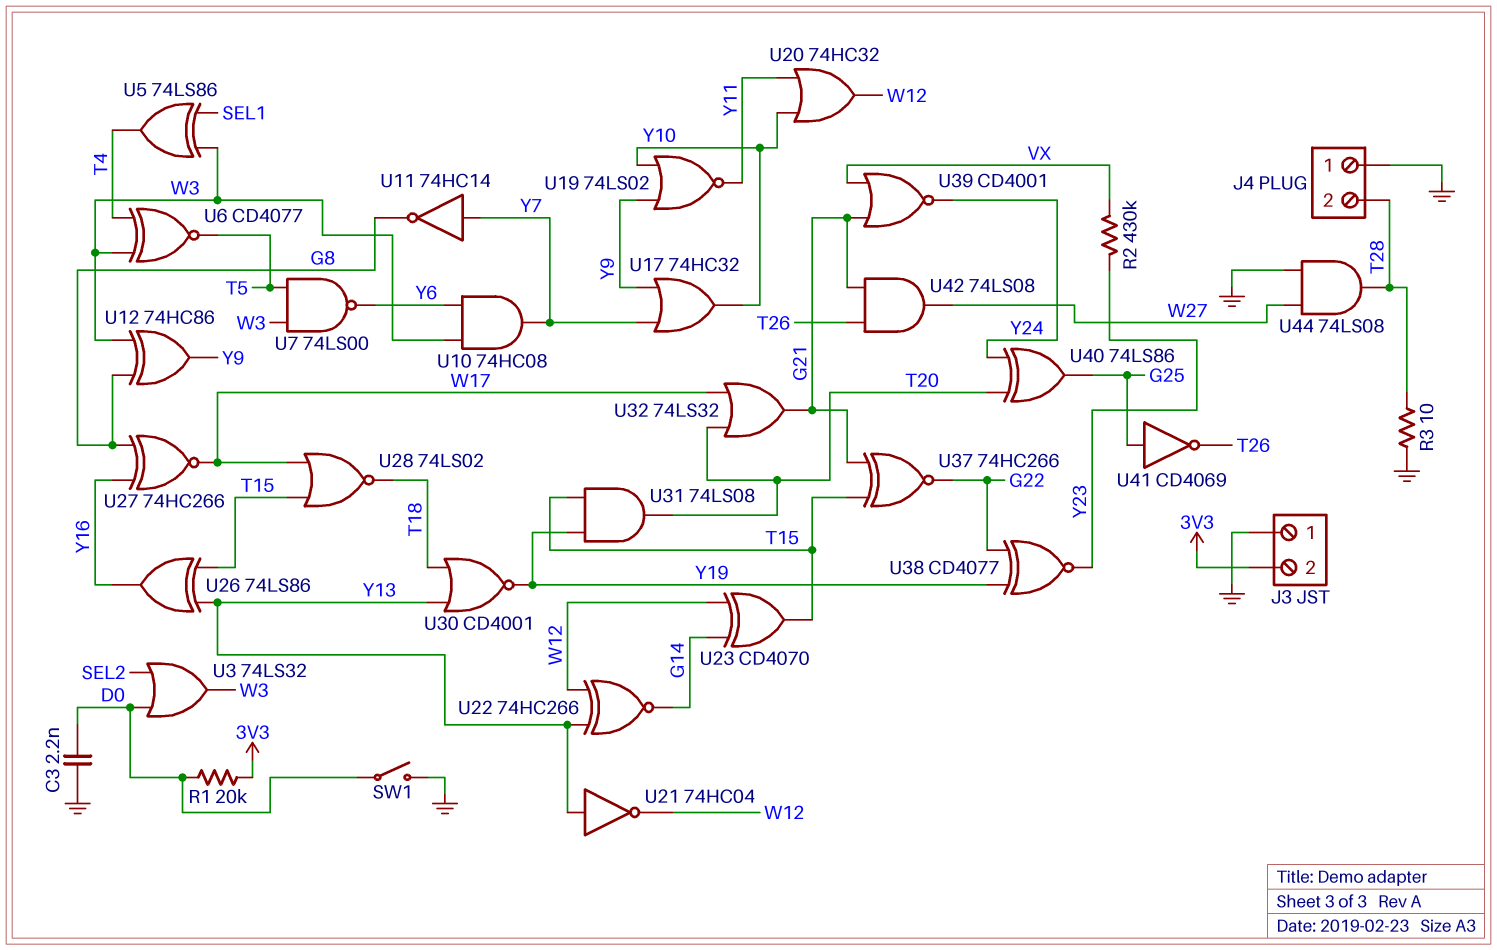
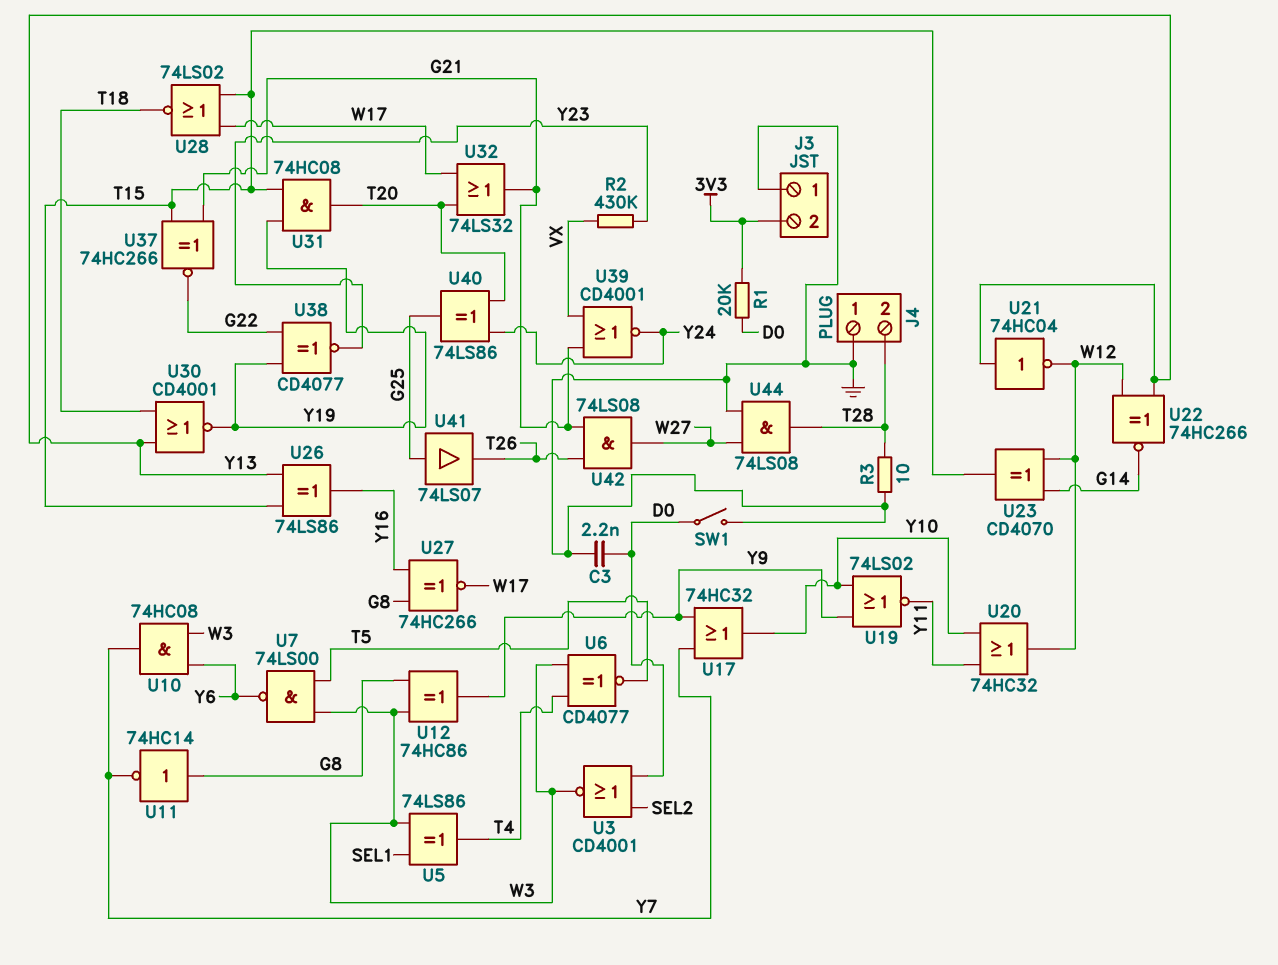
U3: OR 74LS32 (in D0, in SEL2, out W3) -> NOR CD4001 (in D0, in SEL2, out W3)
U11: NOT 74HC14 (in Y7, out G8) -> NOT 74HC14 (in G8, out Y7)
U31: AND 74LS08 (in T15, in Y19, out T20) -> AND 74HC08 (in T15, in Y19, out T20)
U41: NOT CD4069 (in G25, out T26) -> buffer 74LS07 (in G25, out T26)

